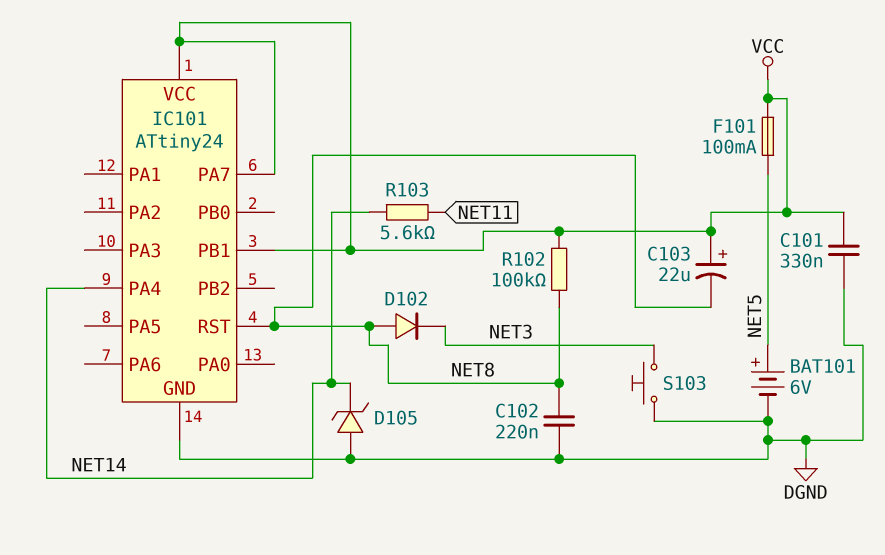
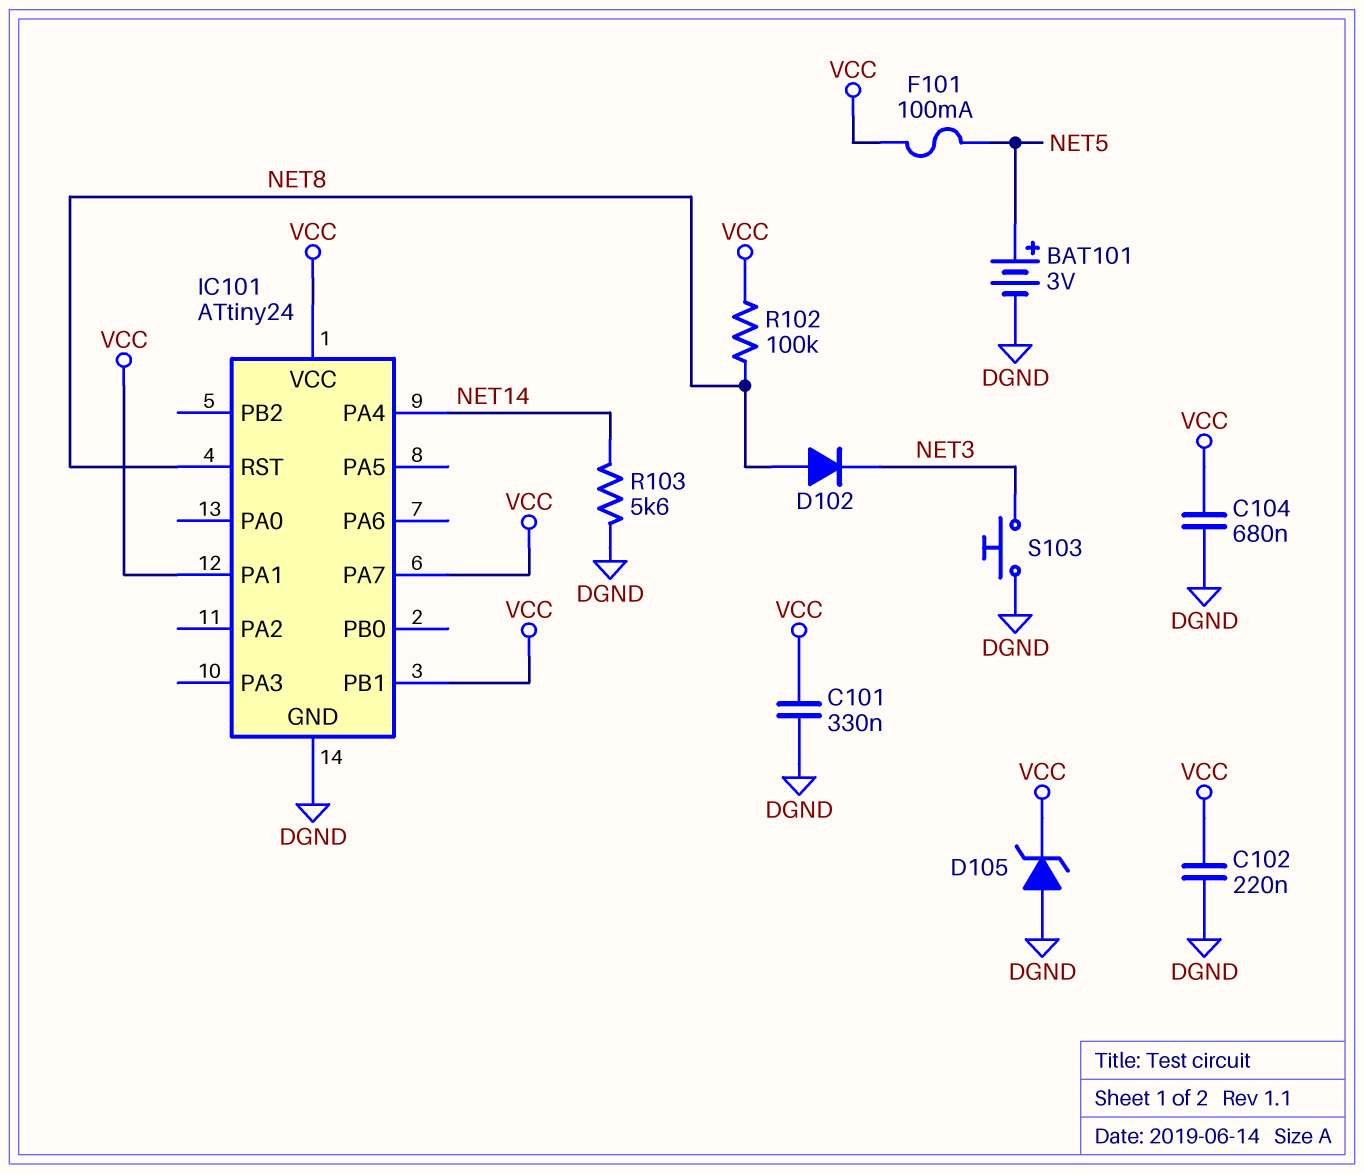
BAT101: 6V (plus NET5, minus DGND) -> 3V (plus NET5, minus DGND)
C102: 220nF (DGND, NET8) -> 220nF (DGND, VCC)
C103: 22uF (plus VCC, minus NET8) -> none
C104: none -> 680nF (DGND, VCC)
D105: zener (A DGND, K NET14) -> zener (A DGND, K VCC)
IC101 pin PA1: none -> VCC
R103: 5.6k (NET11, NET14) -> 5.6k (DGND, NET14)

